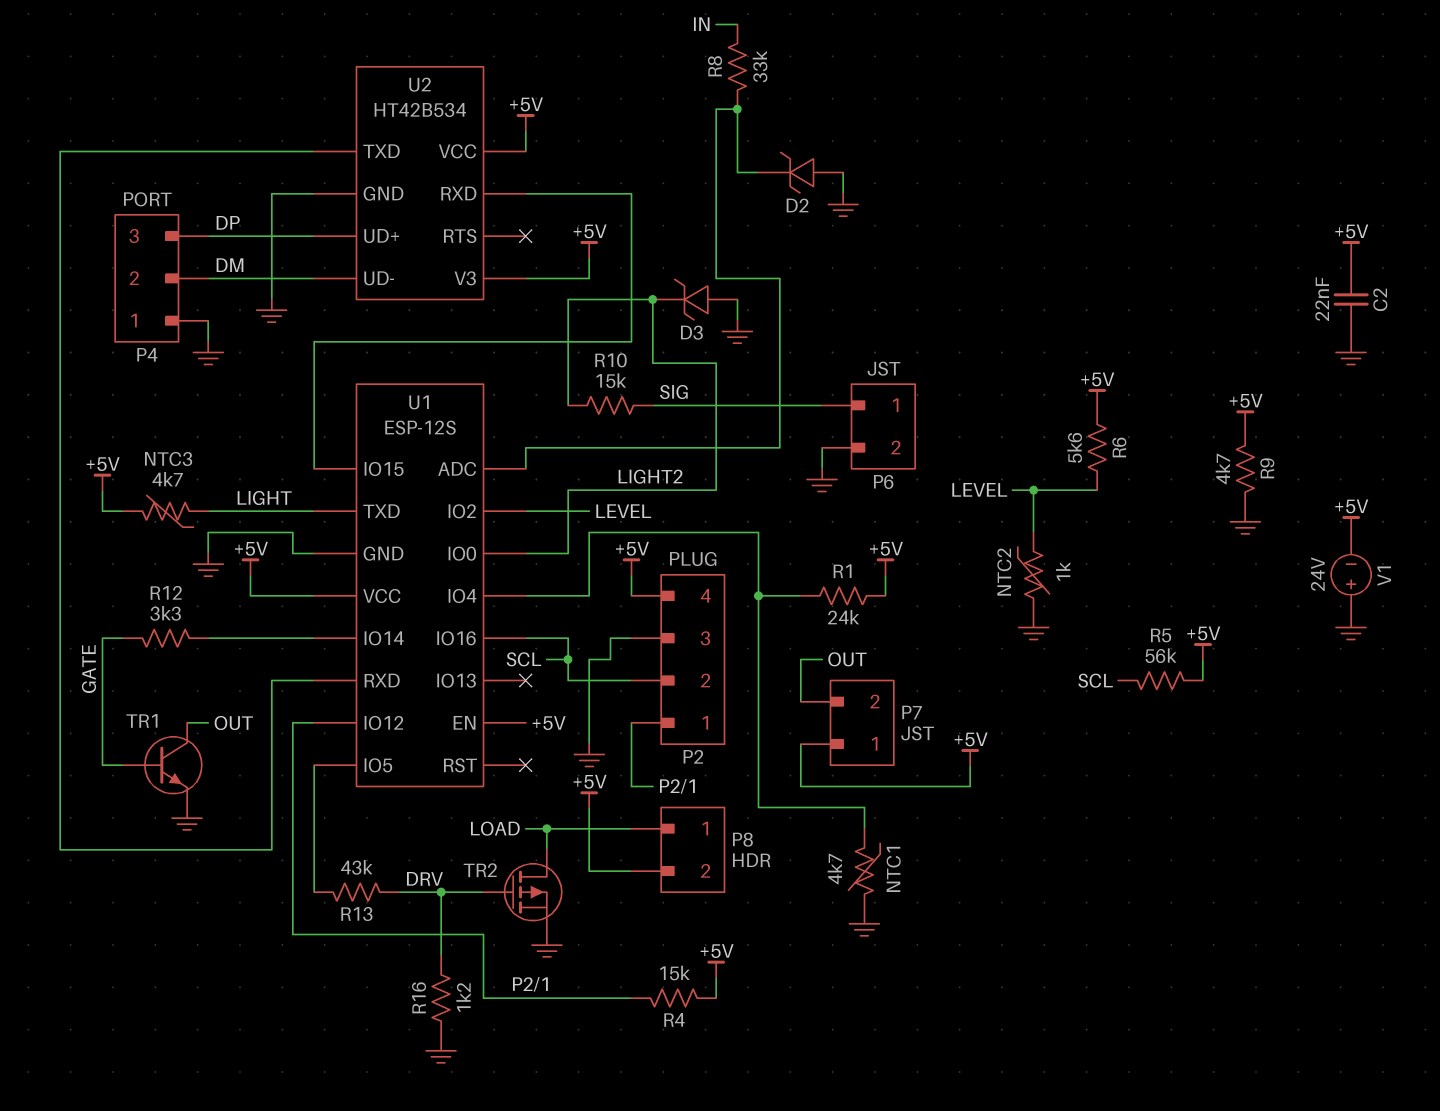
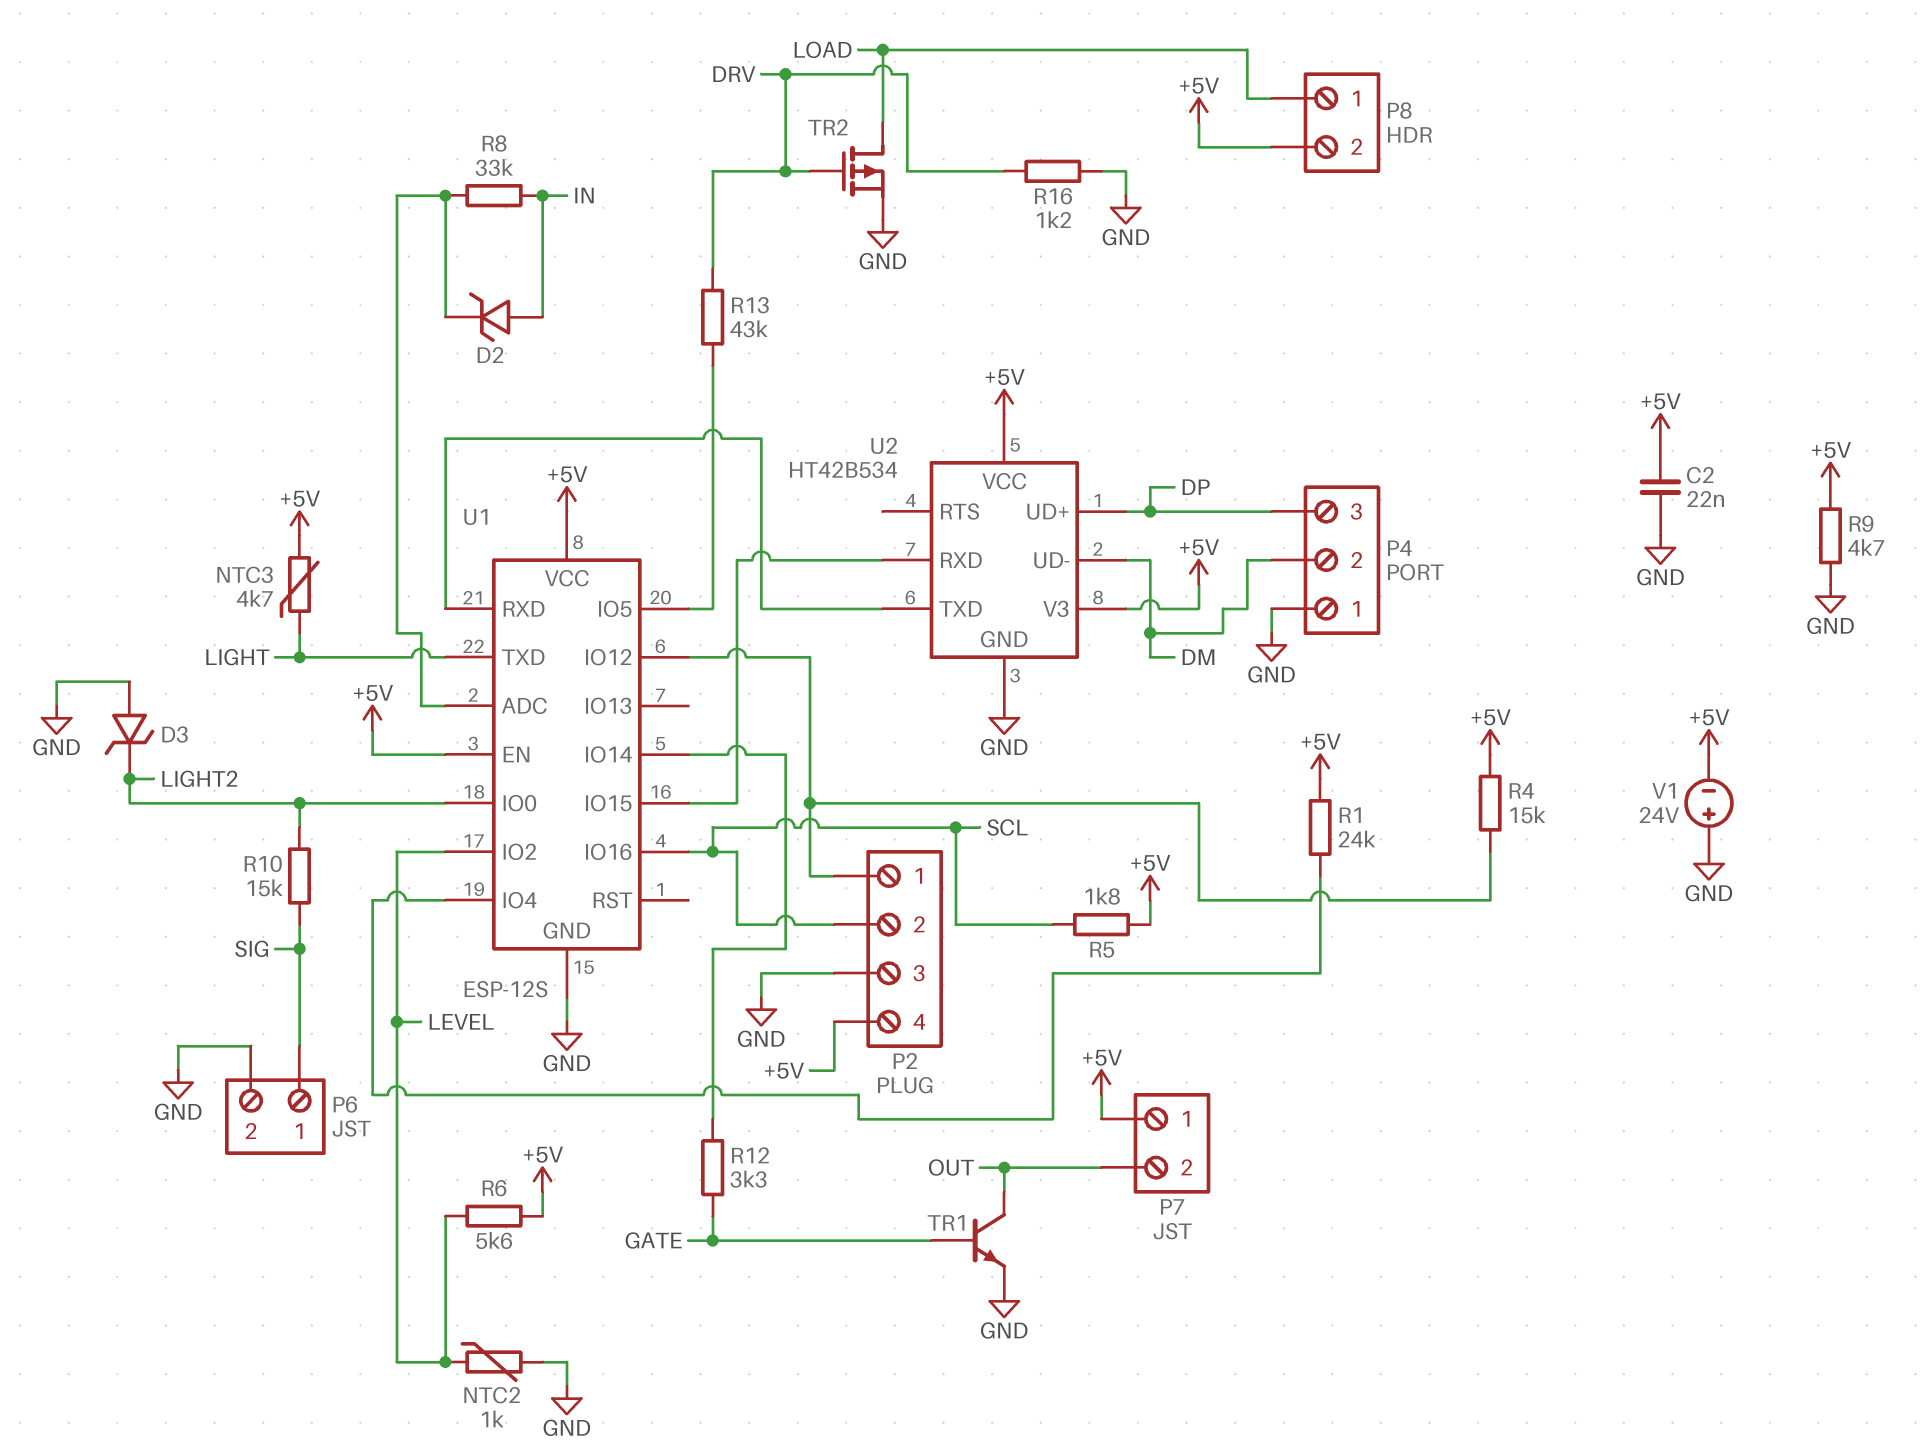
D2: zener (A GND, K U1/ADC) -> zener (A IN, K U1/ADC)
NTC1: 4.7k (GND, U1/IO4) -> none
R5: 56k (+5V, SCL) -> 1.8k (+5V, SCL)

